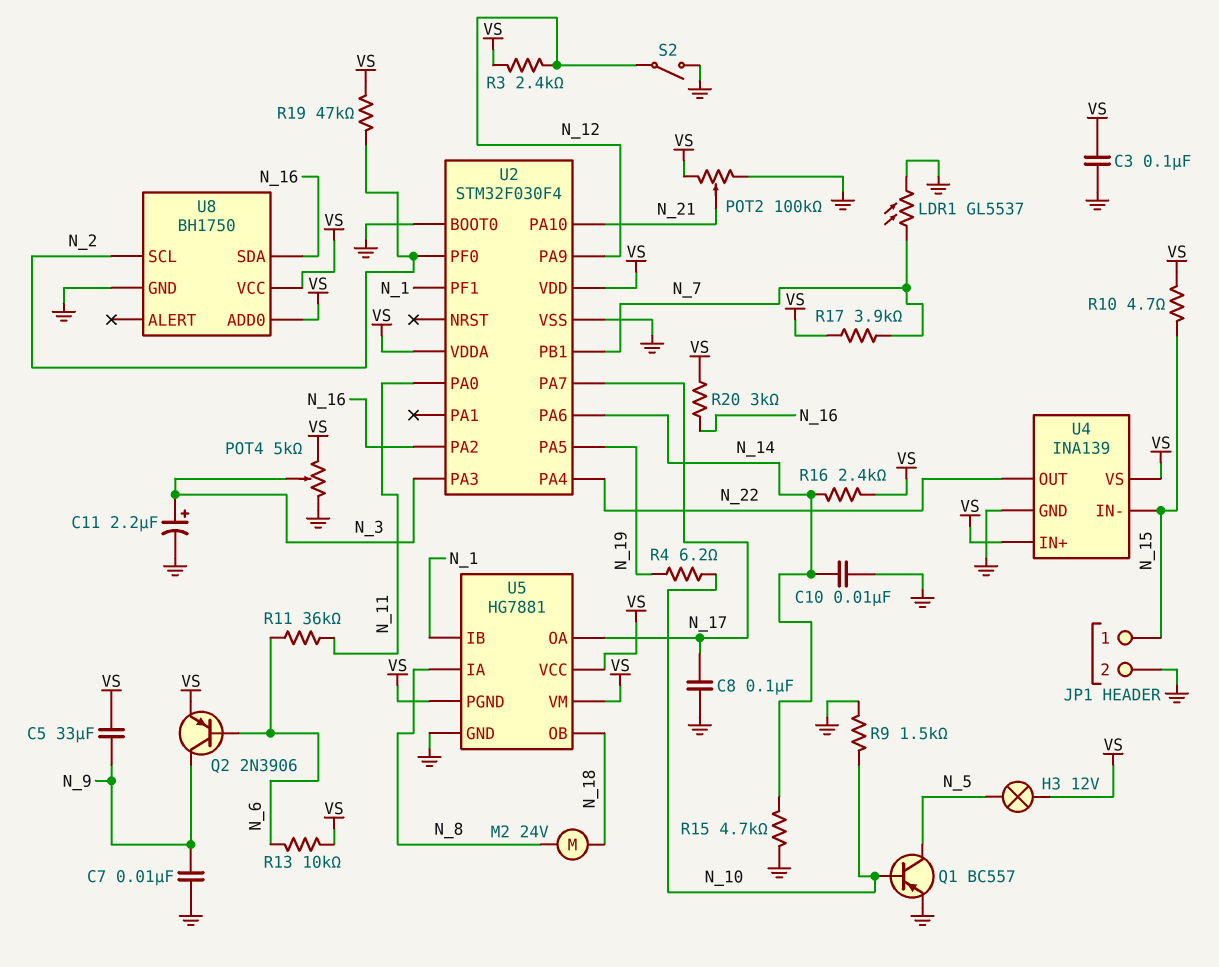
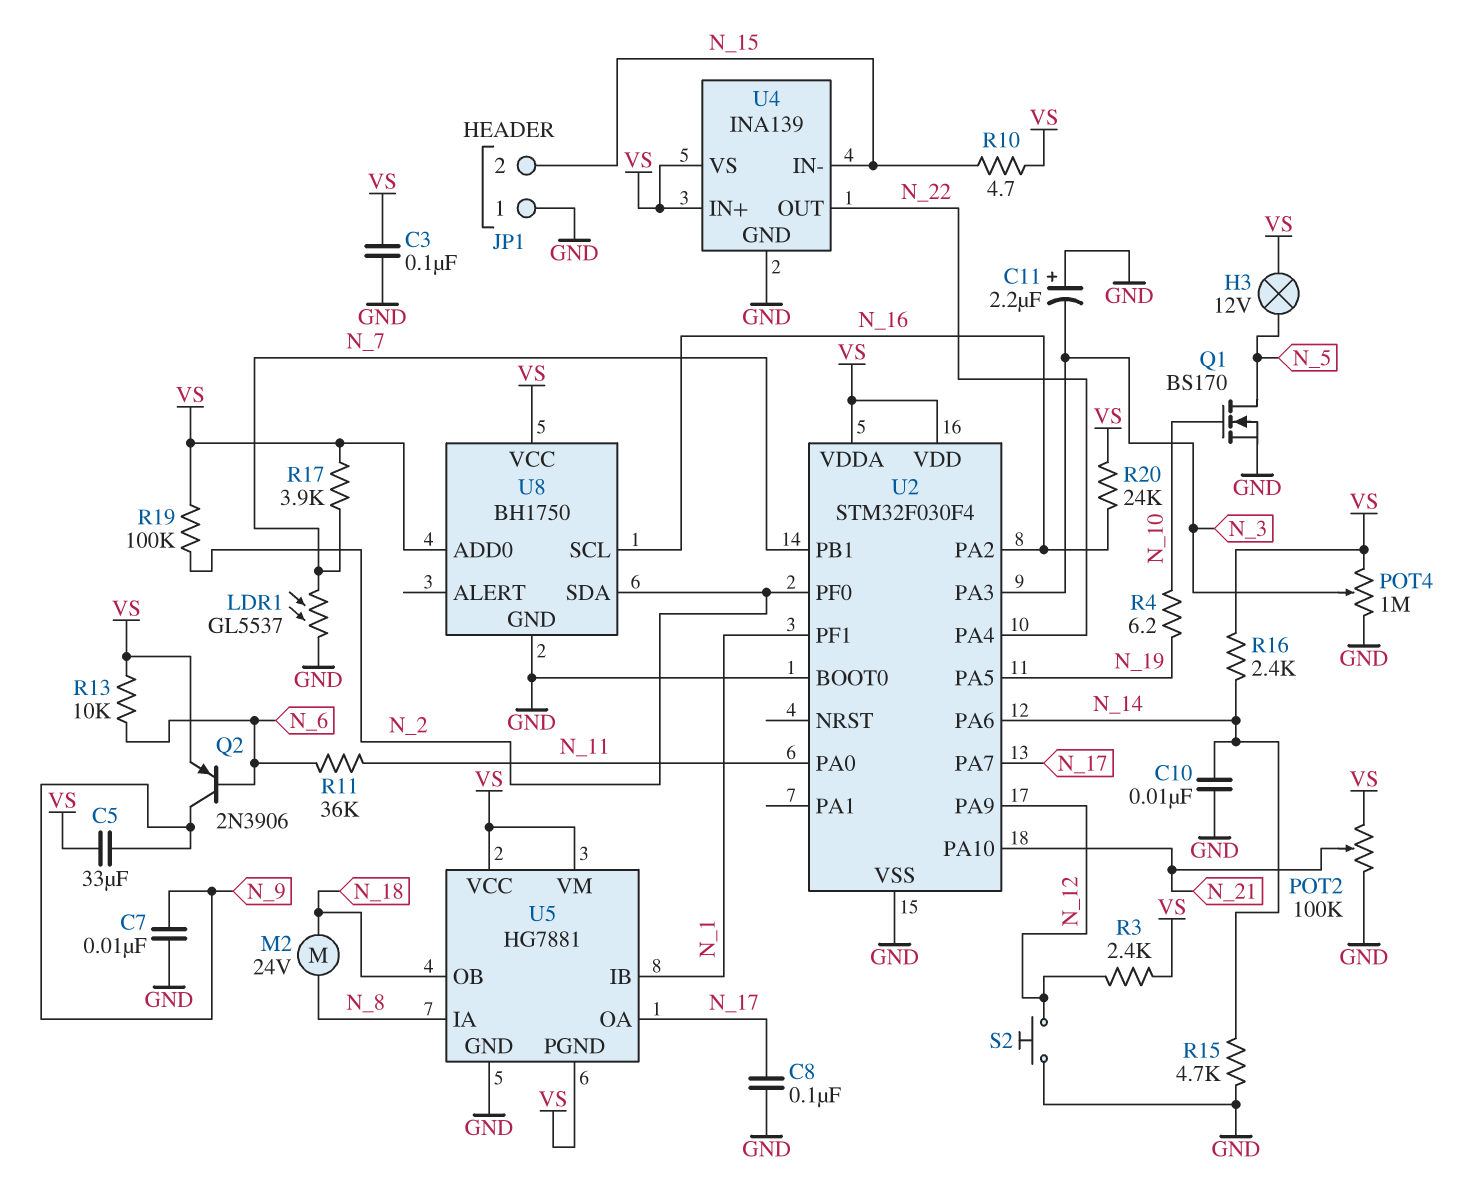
C11: 2.2uF (plus N_3, minus GND) -> 2.2uF (plus GND, minus N_3)
JP1 pin 1: N_15 -> GND
JP1 pin 2: GND -> N_15
POT4: 5k (GND, VS, wiper N_3) -> 1M (GND, VS, wiper N_3)
Q1: PNP BC557 (B N_10, C N_5, E GND) -> NMOS BS170 (G N_10, D N_5, S GND)
R9: 1.5k (GND, N_10) -> none
R19: 47k (N_2, VS) -> 100k (N_2, VS)
R20: 3k (N_16, VS) -> 24k (N_16, VS)
S2: switch (GND, N_12) -> button (GND, N_12)
U8 pin SCL: N_2 -> N_16
U8 pin SDA: N_16 -> N_2

